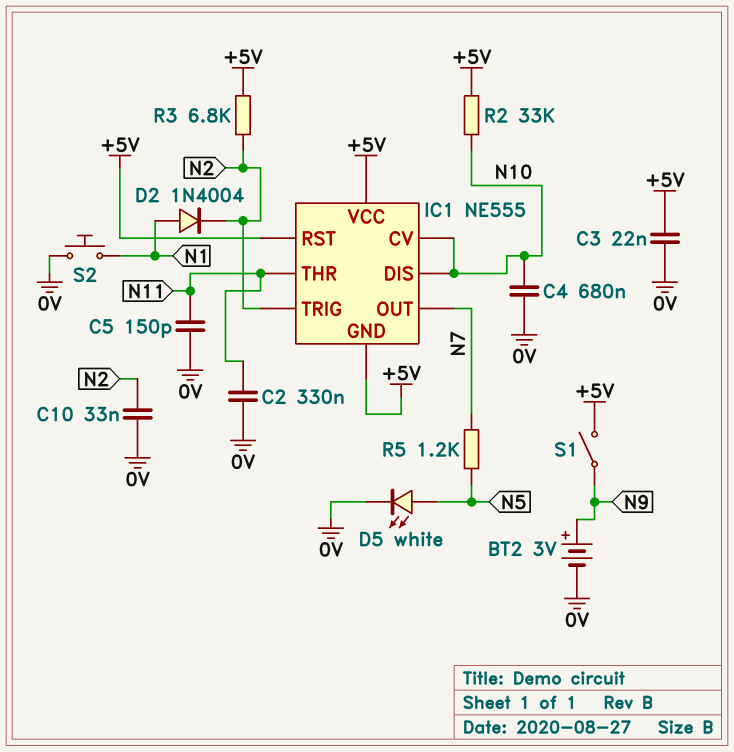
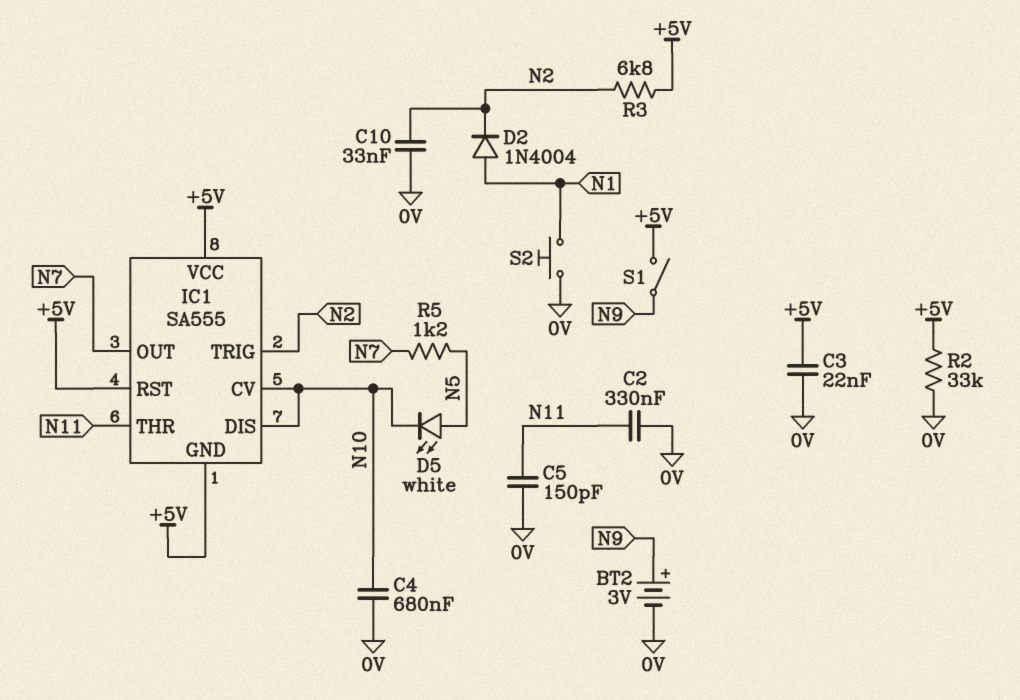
D5: LED white (A N5, K 0V) -> LED white (A N5, K N10)
IC1: NE555 -> SA555
R2: 33k (+5V, N10) -> 33k (+5V, 0V)

